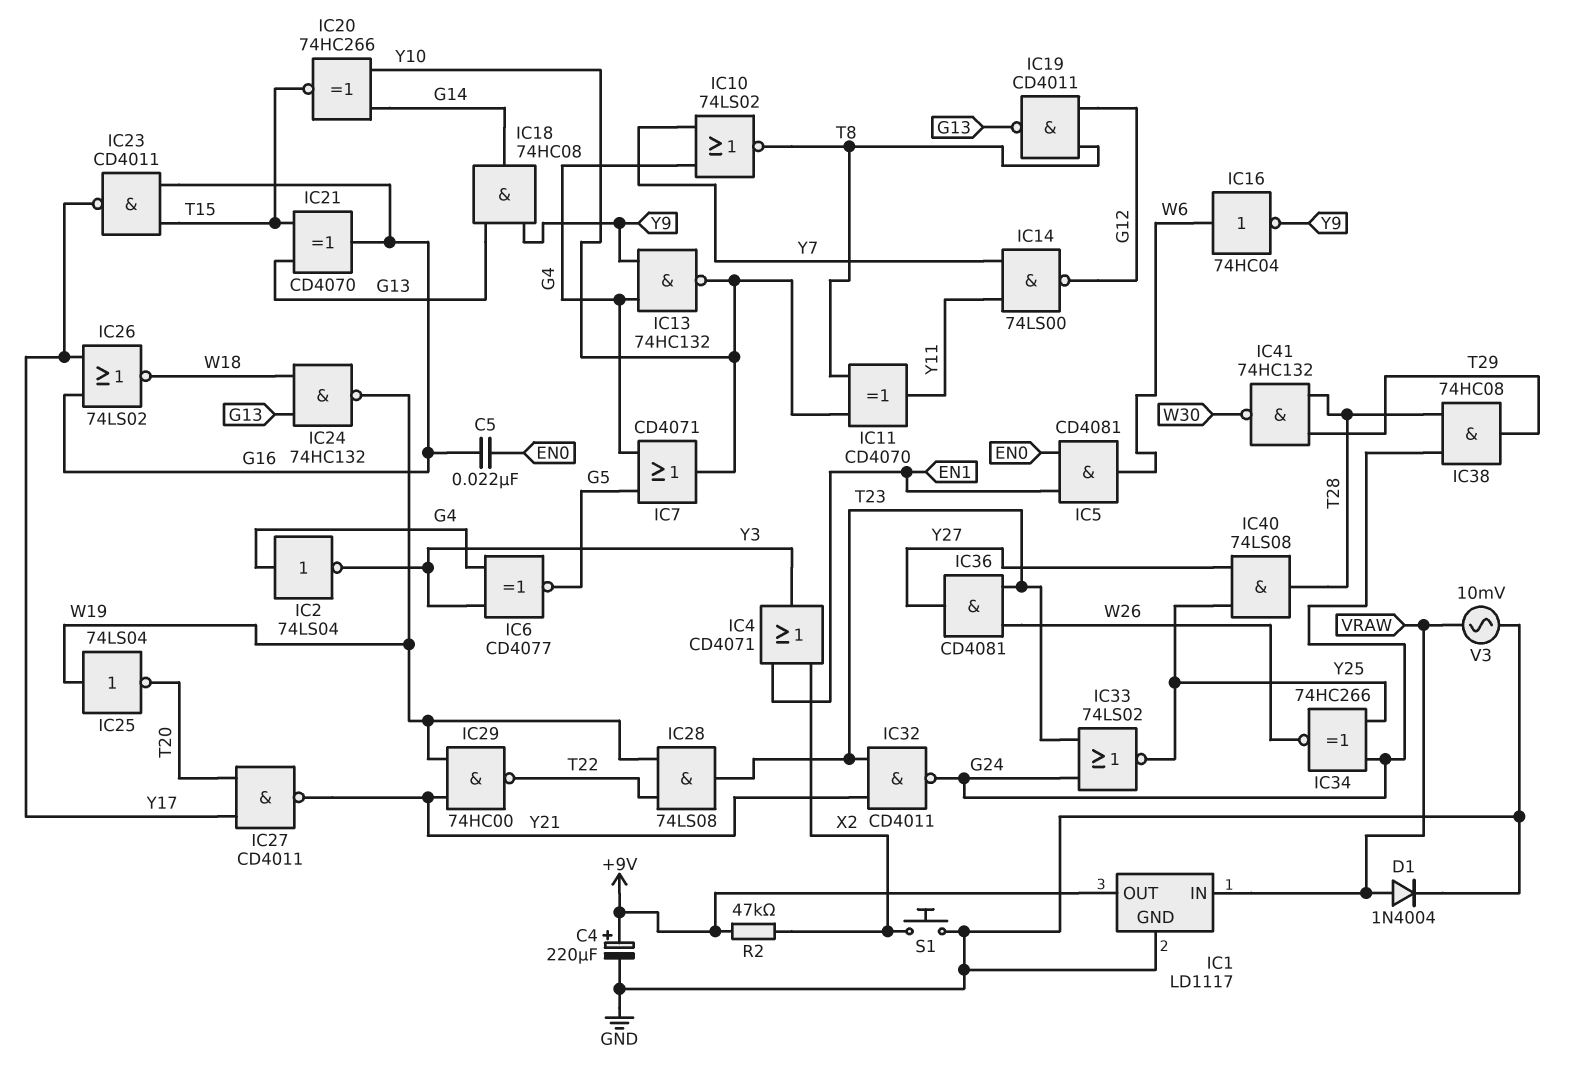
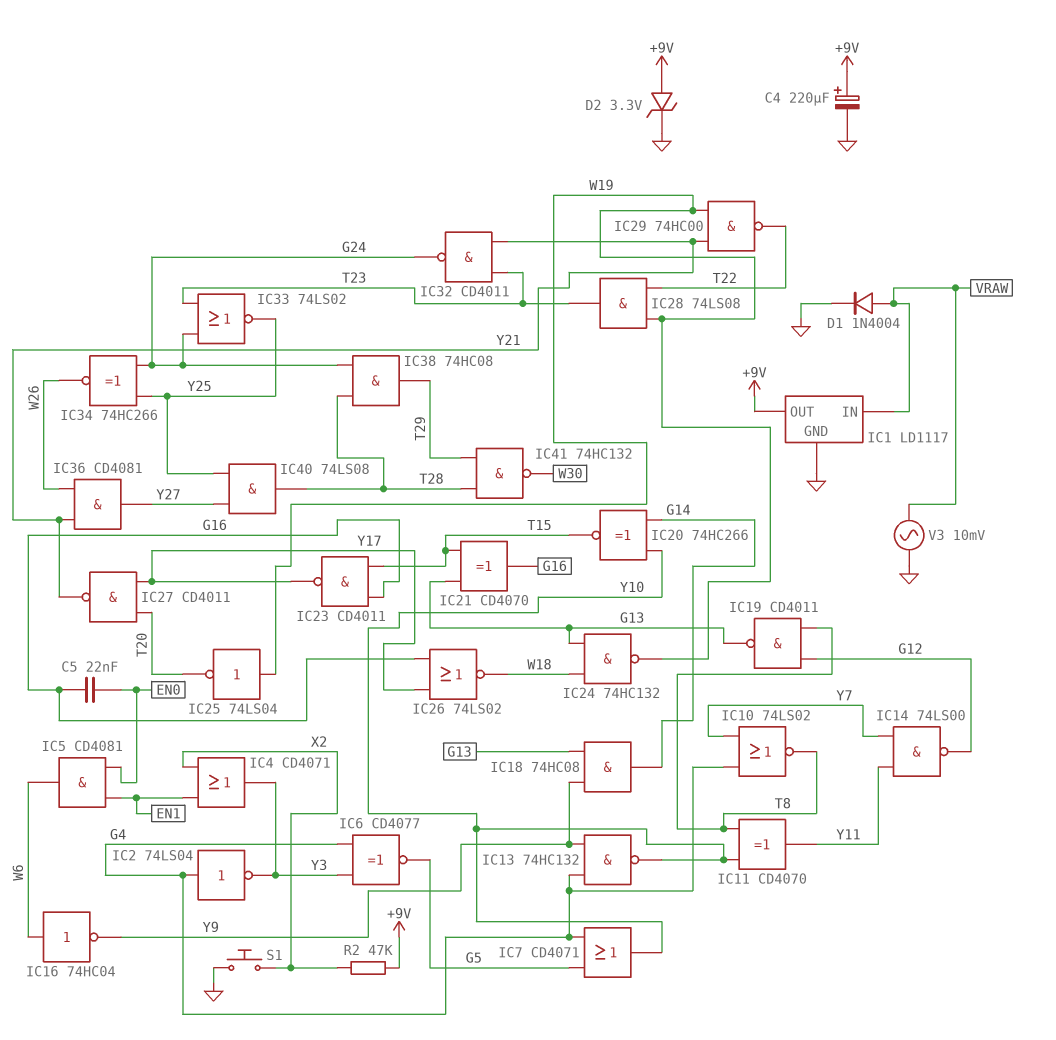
D2: none -> zener 3.3V (A +9V, K GND)
IC36: AND CD4081 (in T23, in W26, out Y27) -> AND CD4081 (in W26, in Y21, out Y27)

